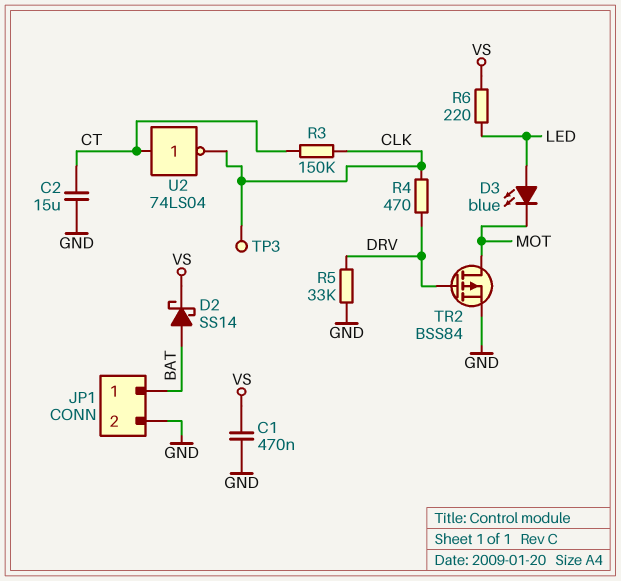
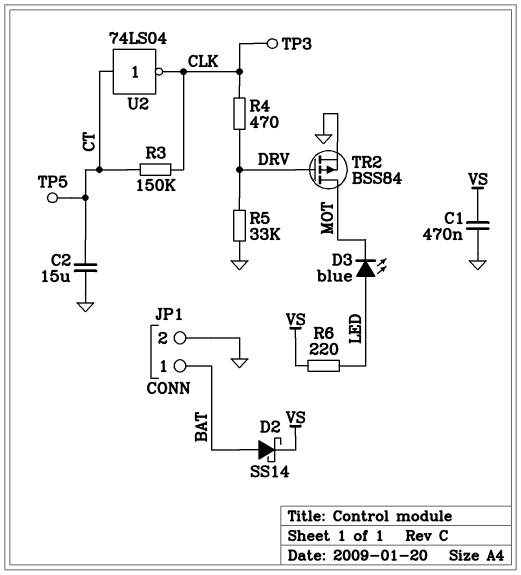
TP5: none -> test point (CT)

